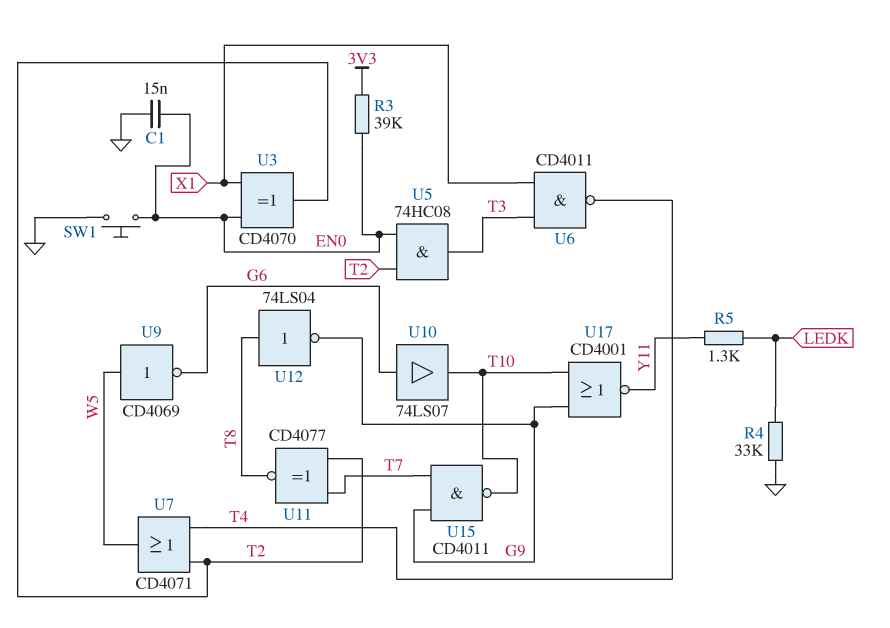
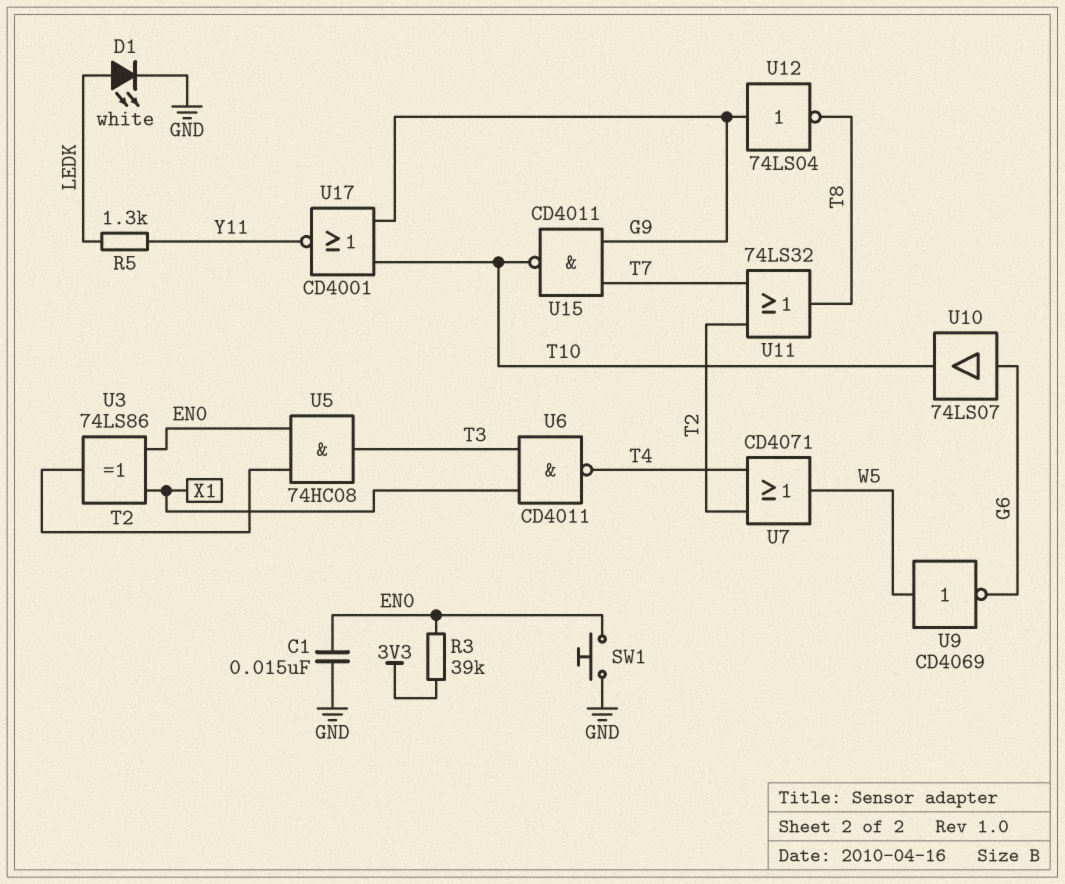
D1: none -> LED white (A LEDK, K GND)
R4: 33k (GND, LEDK) -> none
U3: XOR CD4070 (in EN0, in X1, out T2) -> XOR 74LS86 (in EN0, in X1, out T2)
U11: XNOR CD4077 (in T2, in T7, out T8) -> OR 74LS32 (in T2, in T7, out T8)
U12: NOT 74LS04 (in T8, out G9) -> NOT 74LS04 (in G9, out T8)

